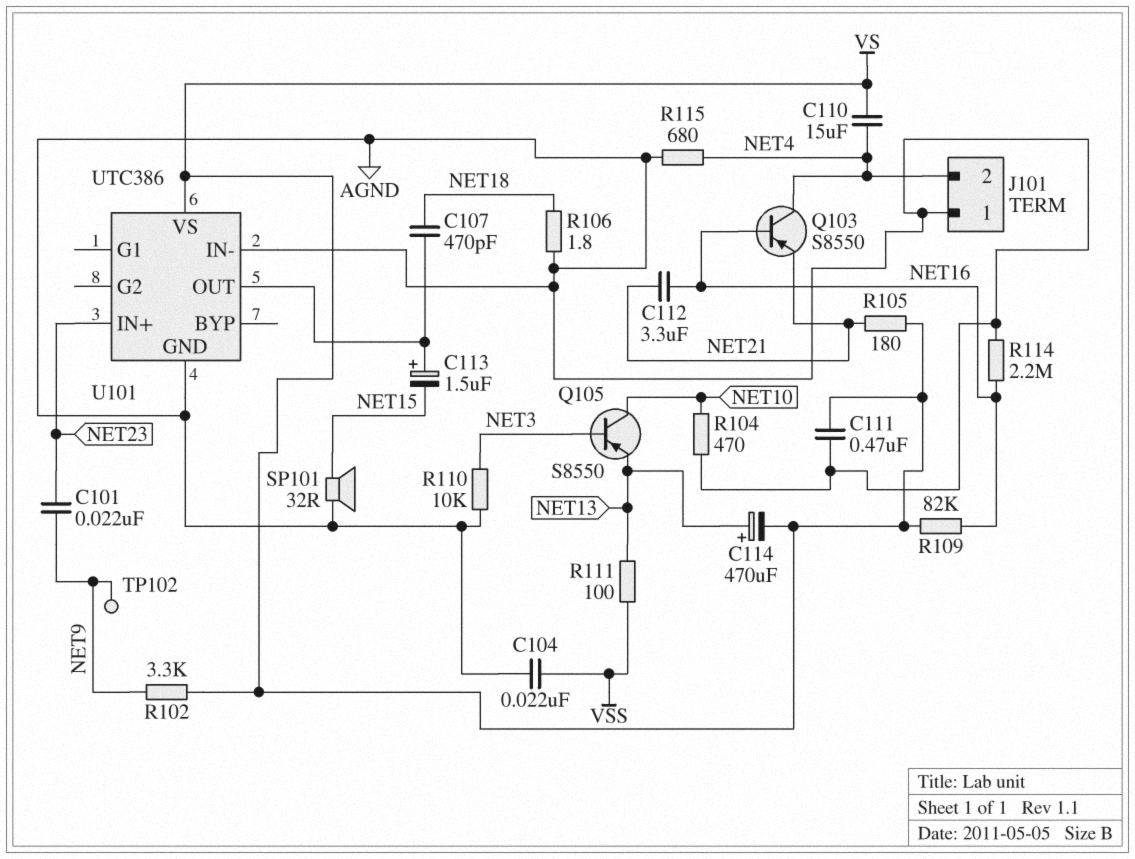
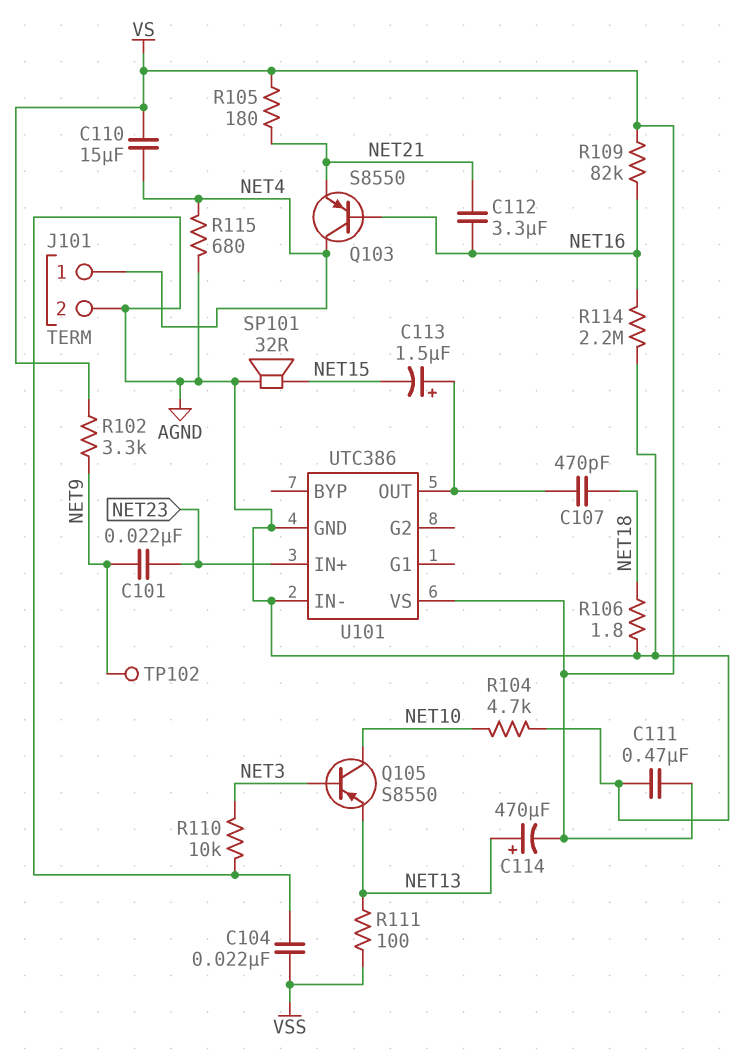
J101 pin 1: AGND -> NET4
J101 pin 2: NET4 -> AGND
R104: 470 (AGND, NET10) -> 4.7k (AGND, NET10)

